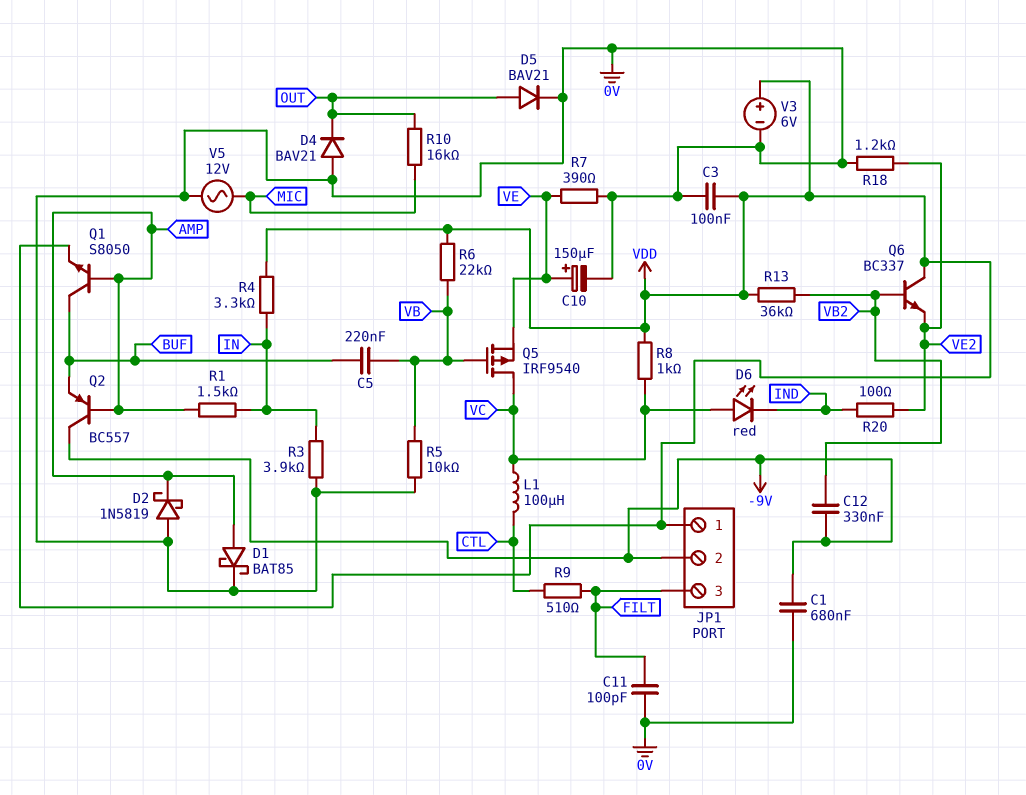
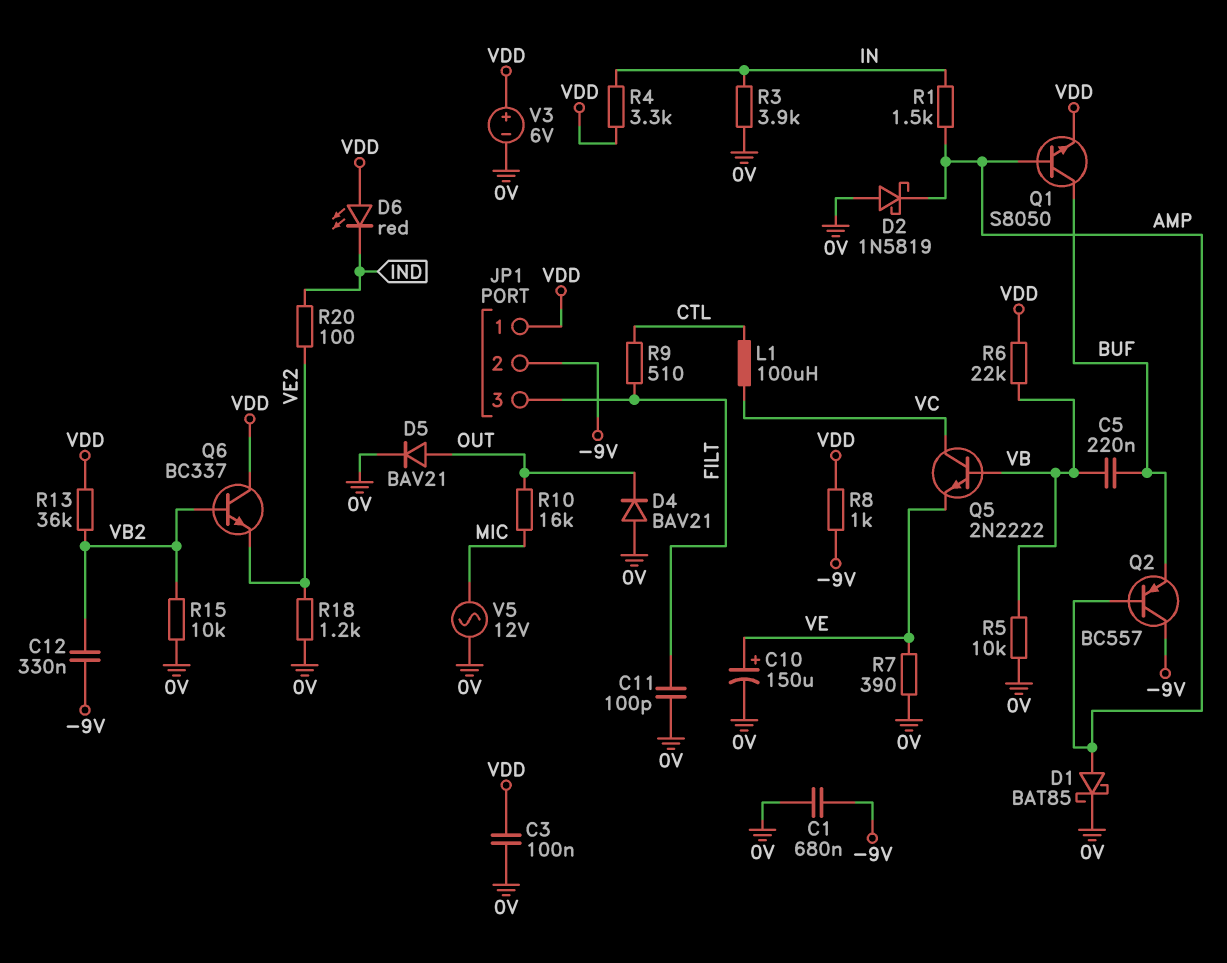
D6: LED red (A VC, K IND) -> LED red (A VDD, K IND)
Q5: PMOS IRF9540 (G VB, D VC, S VE) -> NPN 2N2222 (B VB, C VC, E VE)
R8: 1k (VC, VDD) -> 1k (-9V, VDD)
R15: none -> 10k (0V, VB2)

